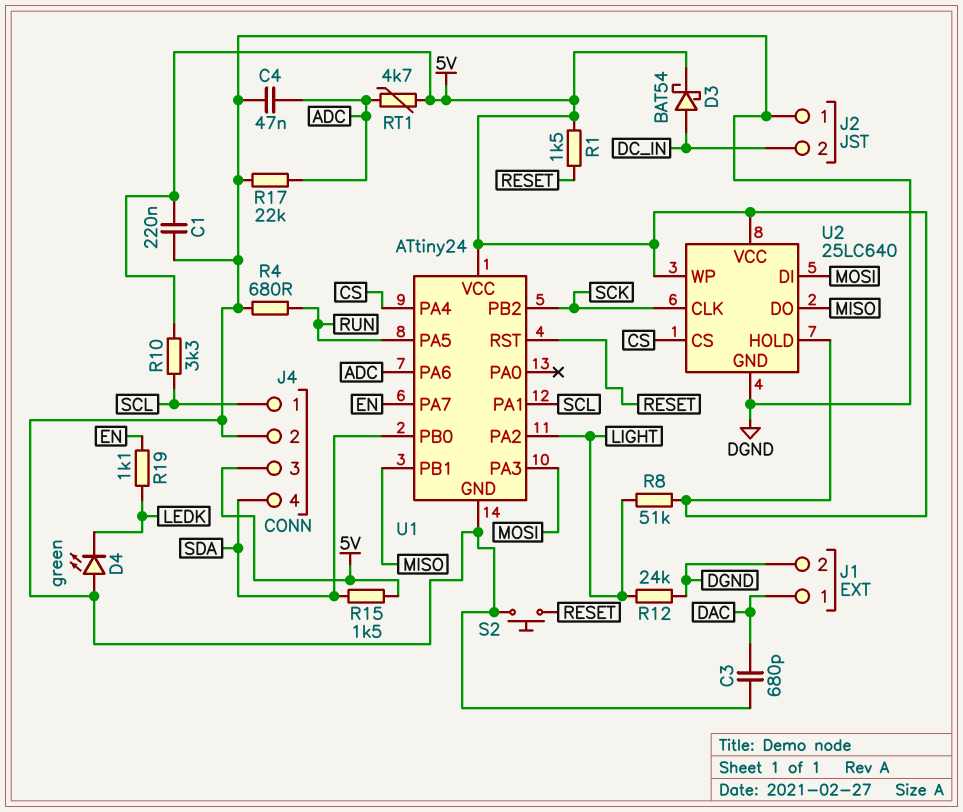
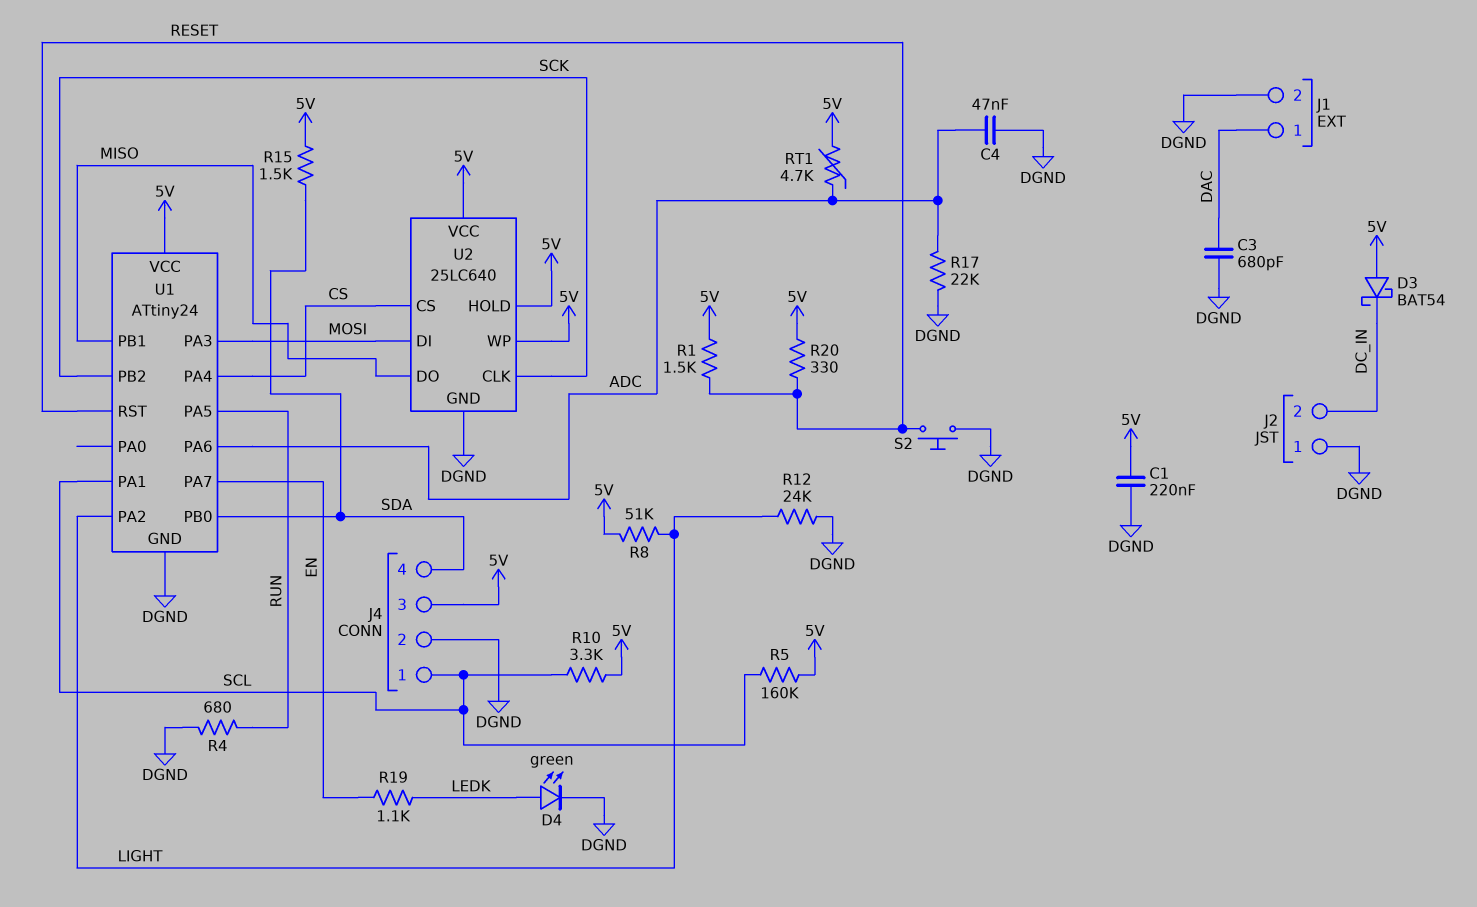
D3: schottky BAT54 (A DC_IN, K 5V) -> schottky BAT54 (A 5V, K DC_IN)
D4: LED green (A DGND, K LEDK) -> LED green (A LEDK, K DGND)
R5: none -> 160k (5V, SCL)
R20: none -> 330 (5V, RESET)

